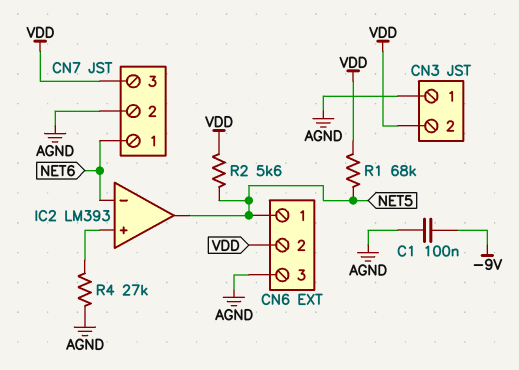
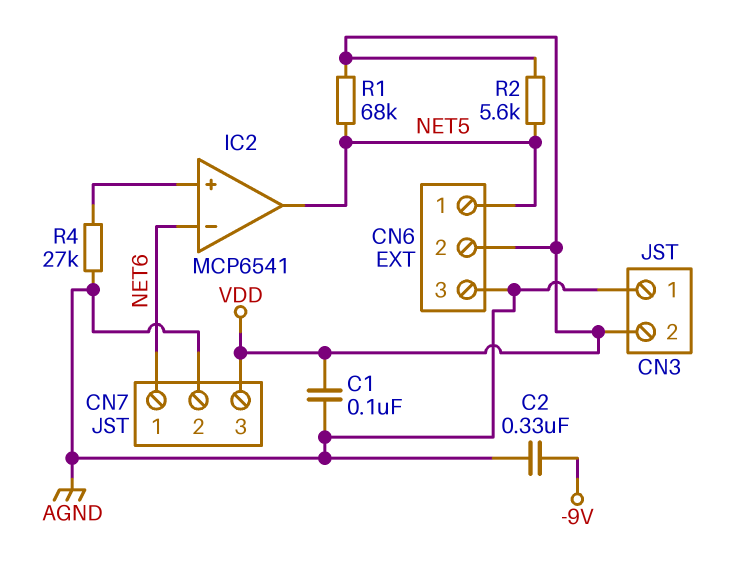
C1: 100nF (-9V, AGND) -> 100nF (AGND, VDD)
C2: none -> 330nF (-9V, AGND)
IC2: LM393 -> MCP6541

